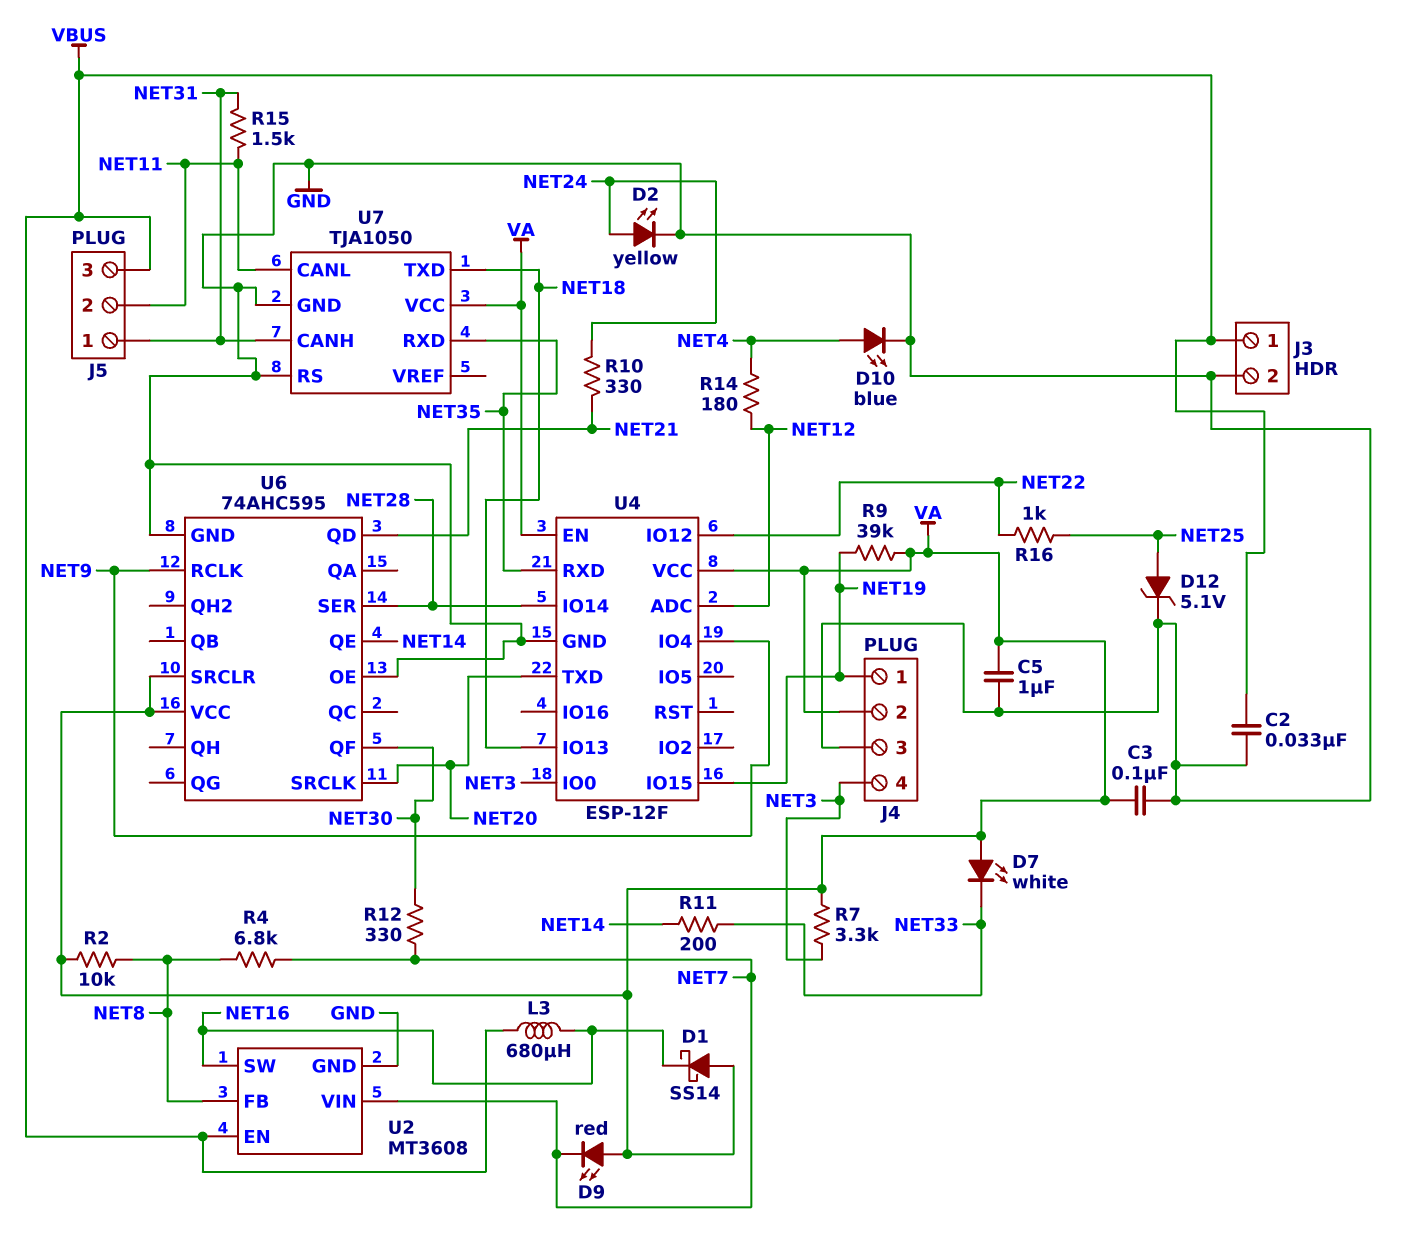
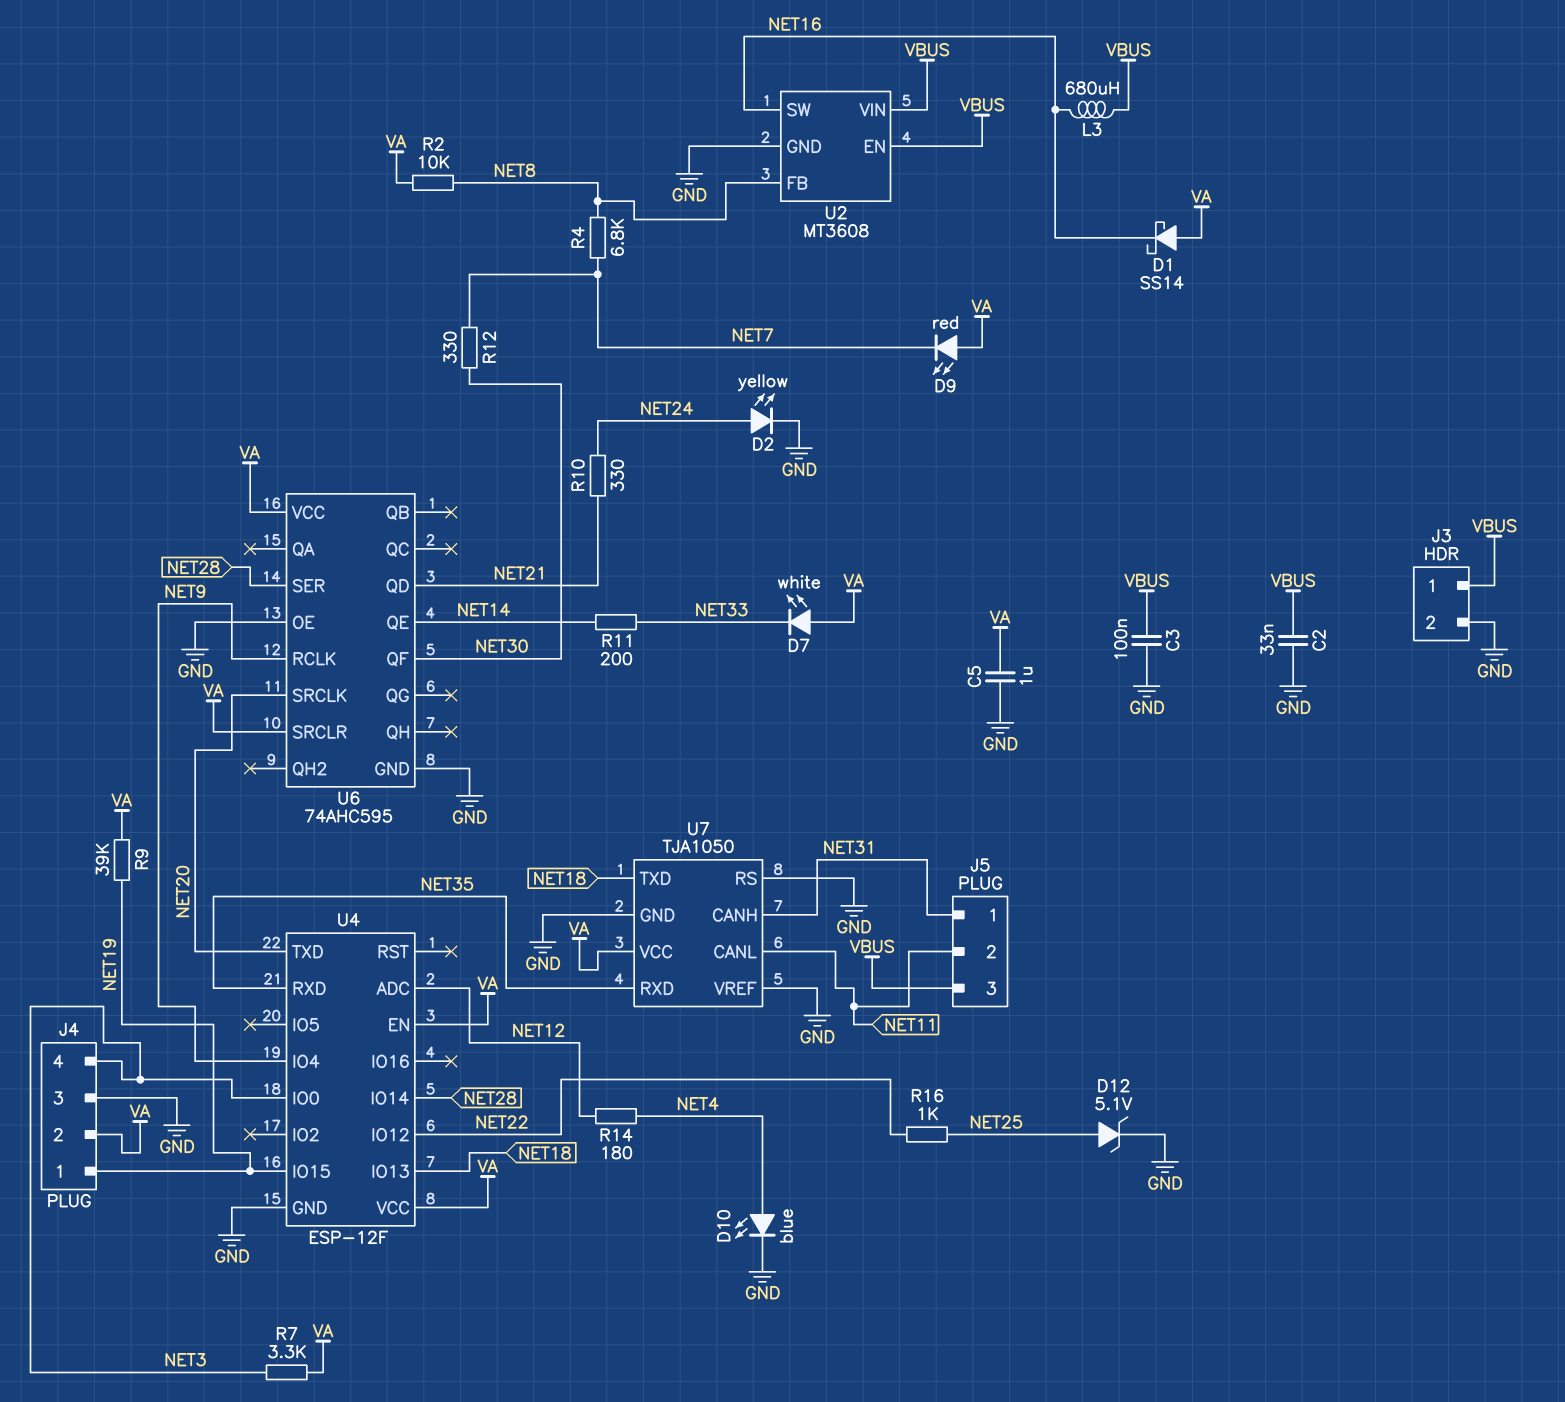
C3: 100nF (GND, VA) -> 100nF (GND, VBUS)
R15: 1.5k (NET11, NET31) -> none
U2 pin VIN: NET7 -> VBUS
U7 pin VREF: none -> GND

